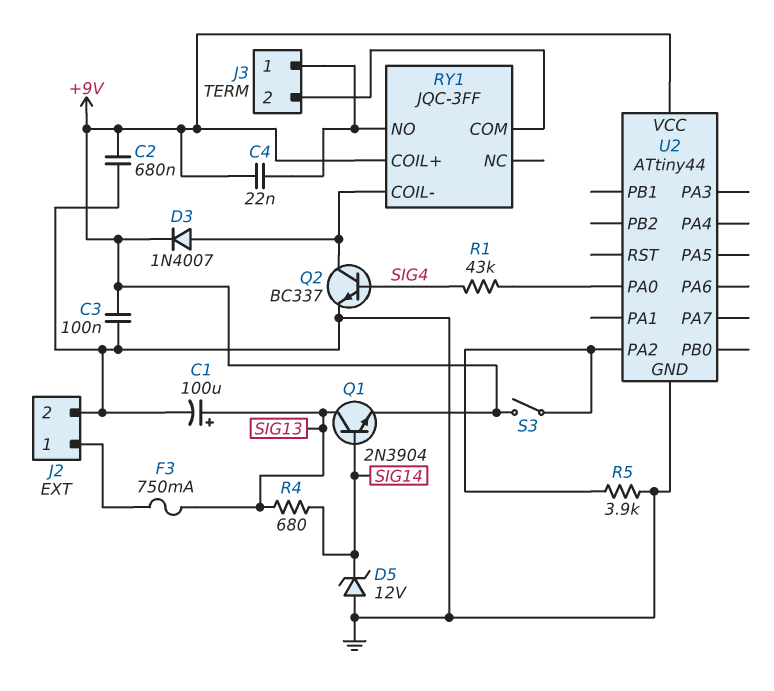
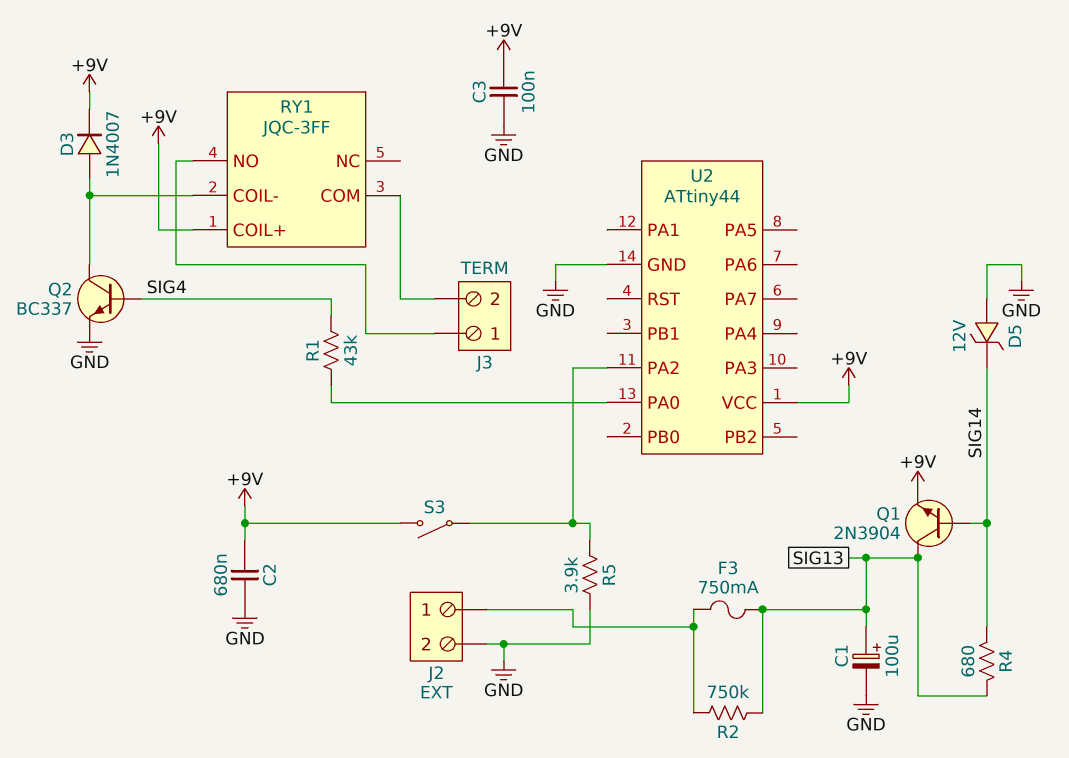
C4: 22nF (+9V, J3/1) -> none
R2: none -> 750k (J2/1, SIG13)

